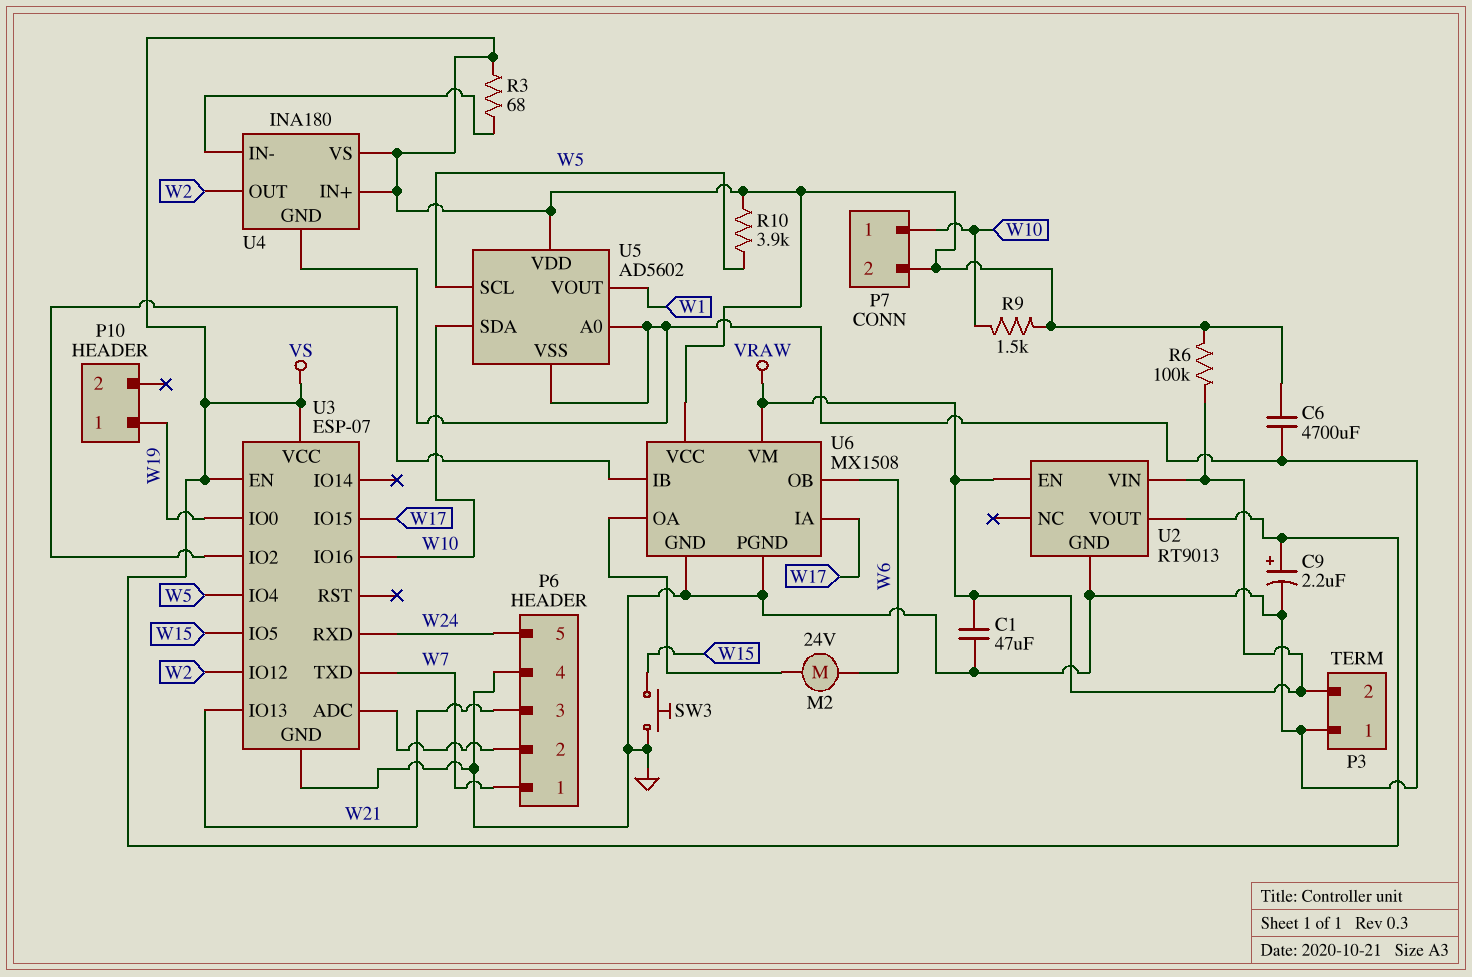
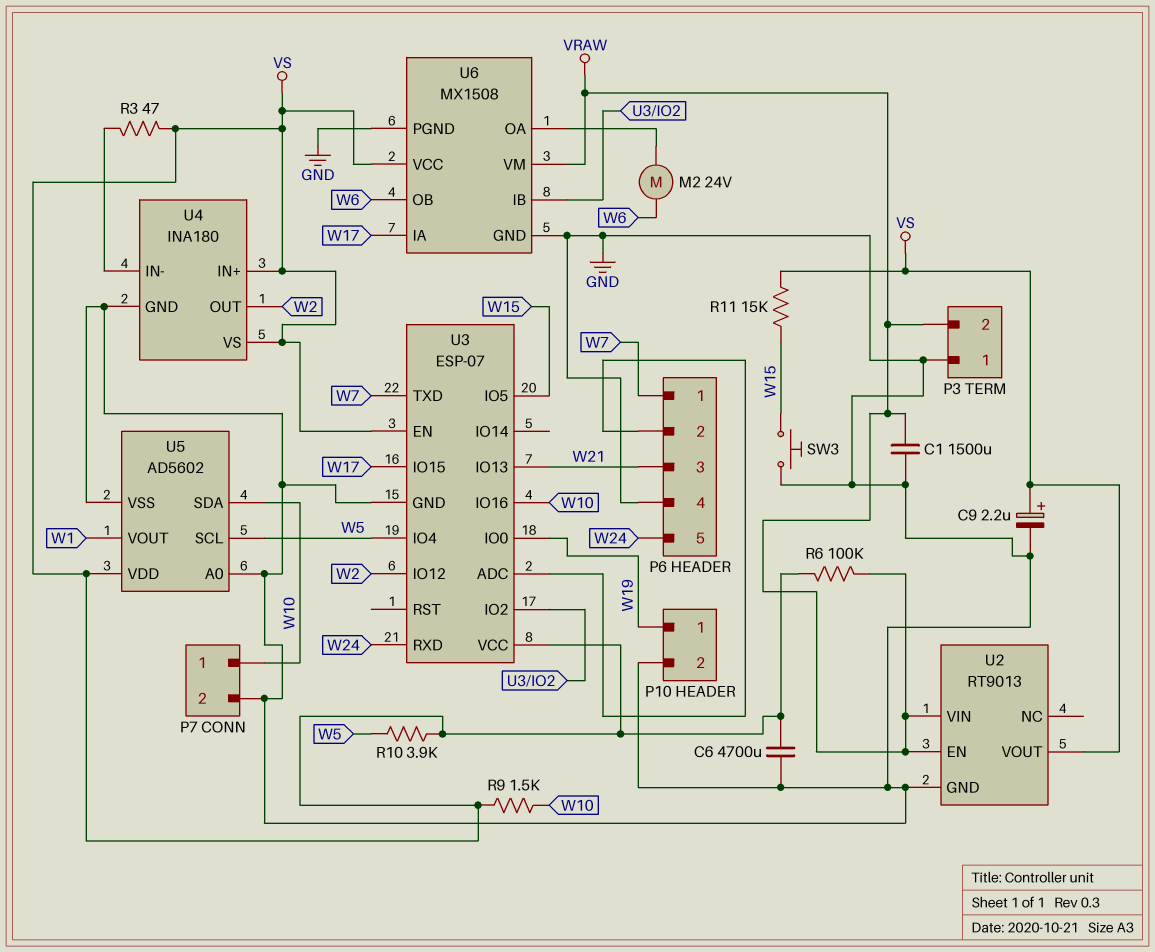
C1: 47uF (GND, VRAW) -> 1500uF (GND, VRAW)
P7 pin 2: VS -> GND
P10 pin 2: none -> GND
R3: 68 (U4/IN-, VS) -> 47 (U4/IN-, VS)
R11: none -> 15k (VS, W15)

